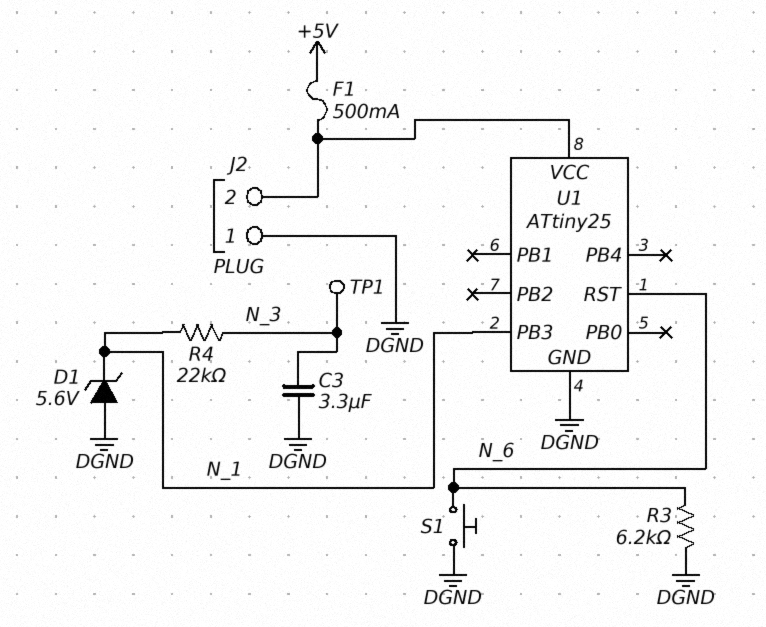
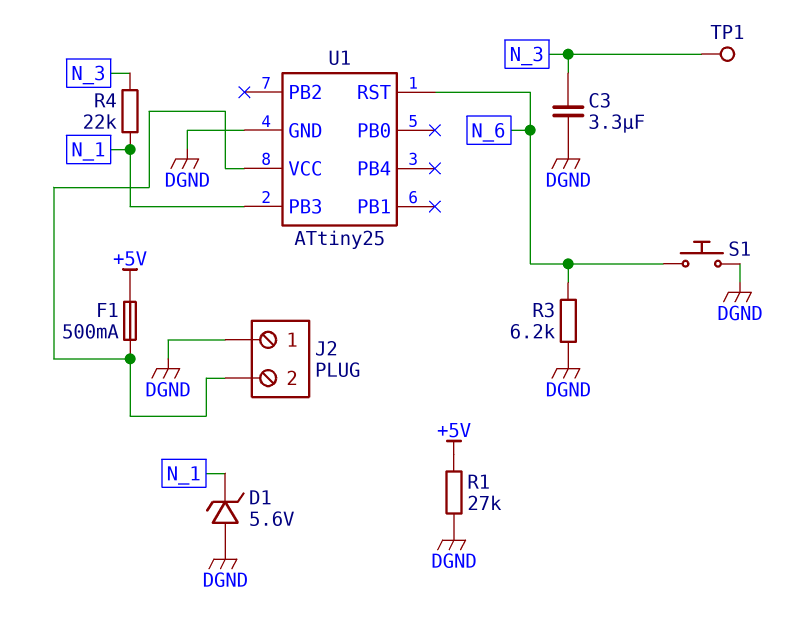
R1: none -> 27k (+5V, DGND)

